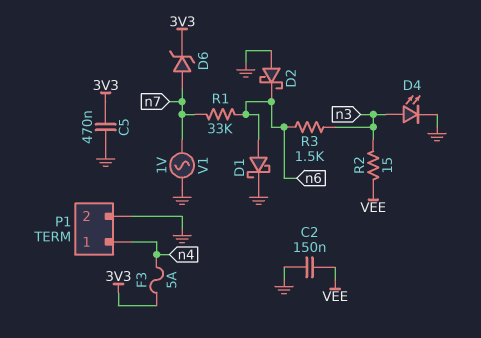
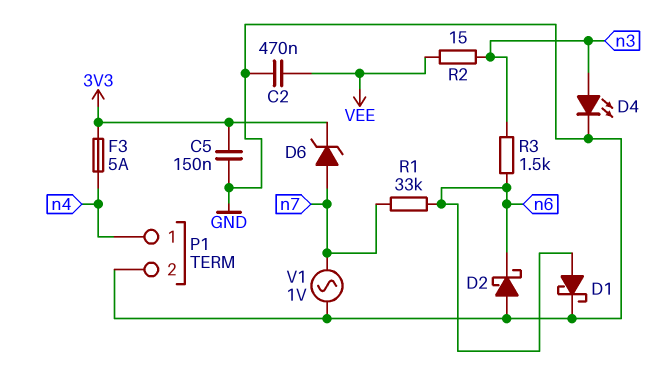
C2: 150nF (GND, VEE) -> 470nF (GND, VEE)
C5: 470nF (3V3, GND) -> 150nF (3V3, GND)

